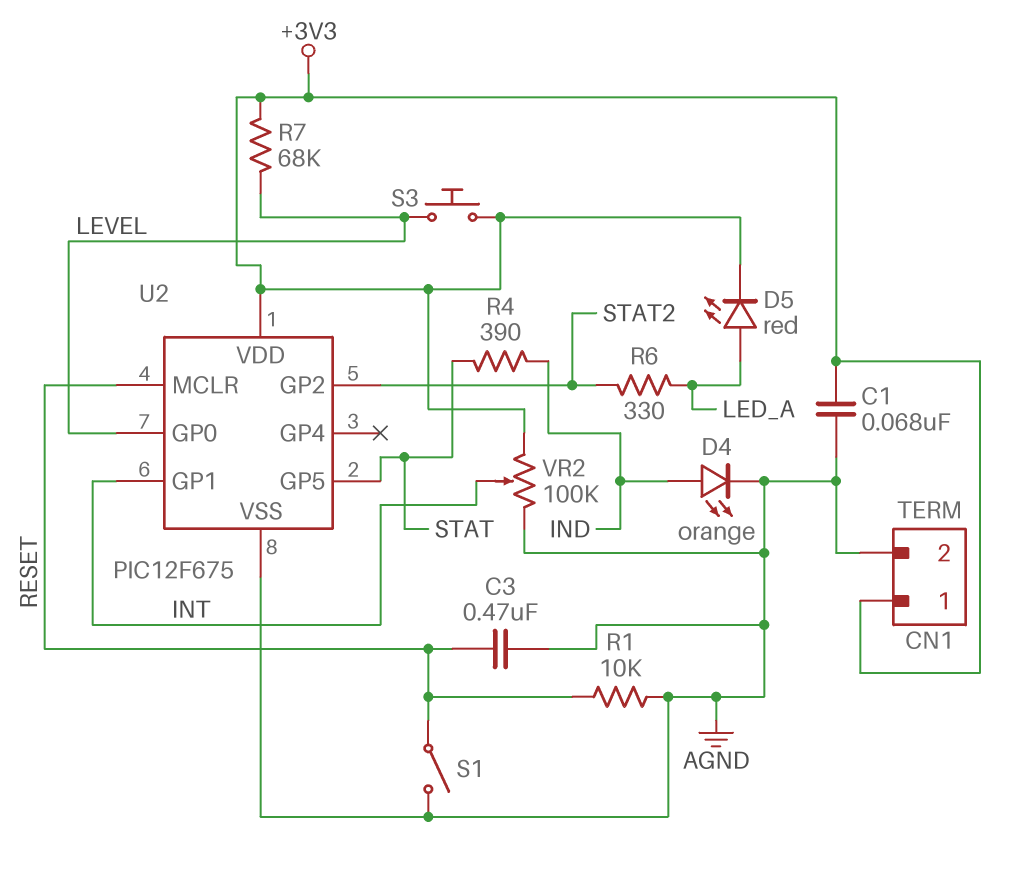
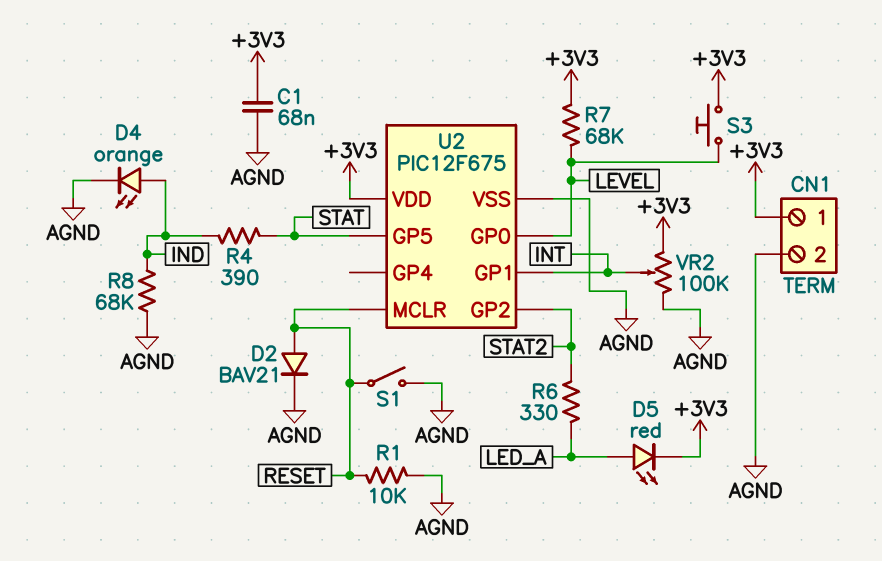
C3: 470nF (AGND, RESET) -> none
D2: none -> diode BAV21 (A RESET, K AGND)
R8: none -> 68k (AGND, IND)

